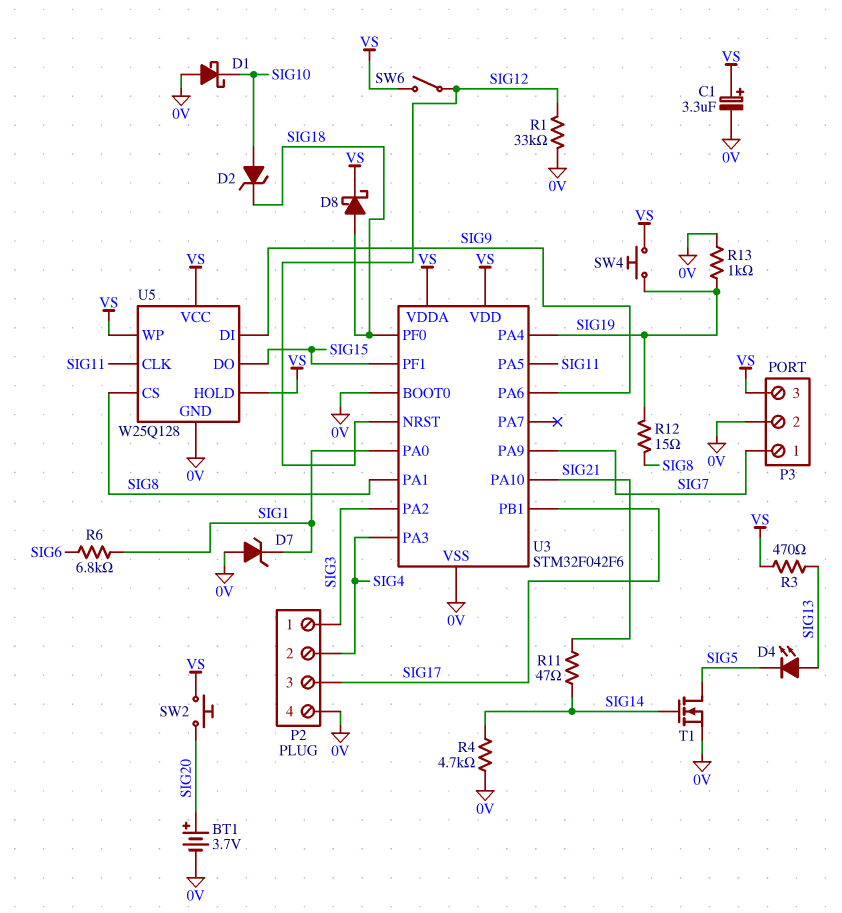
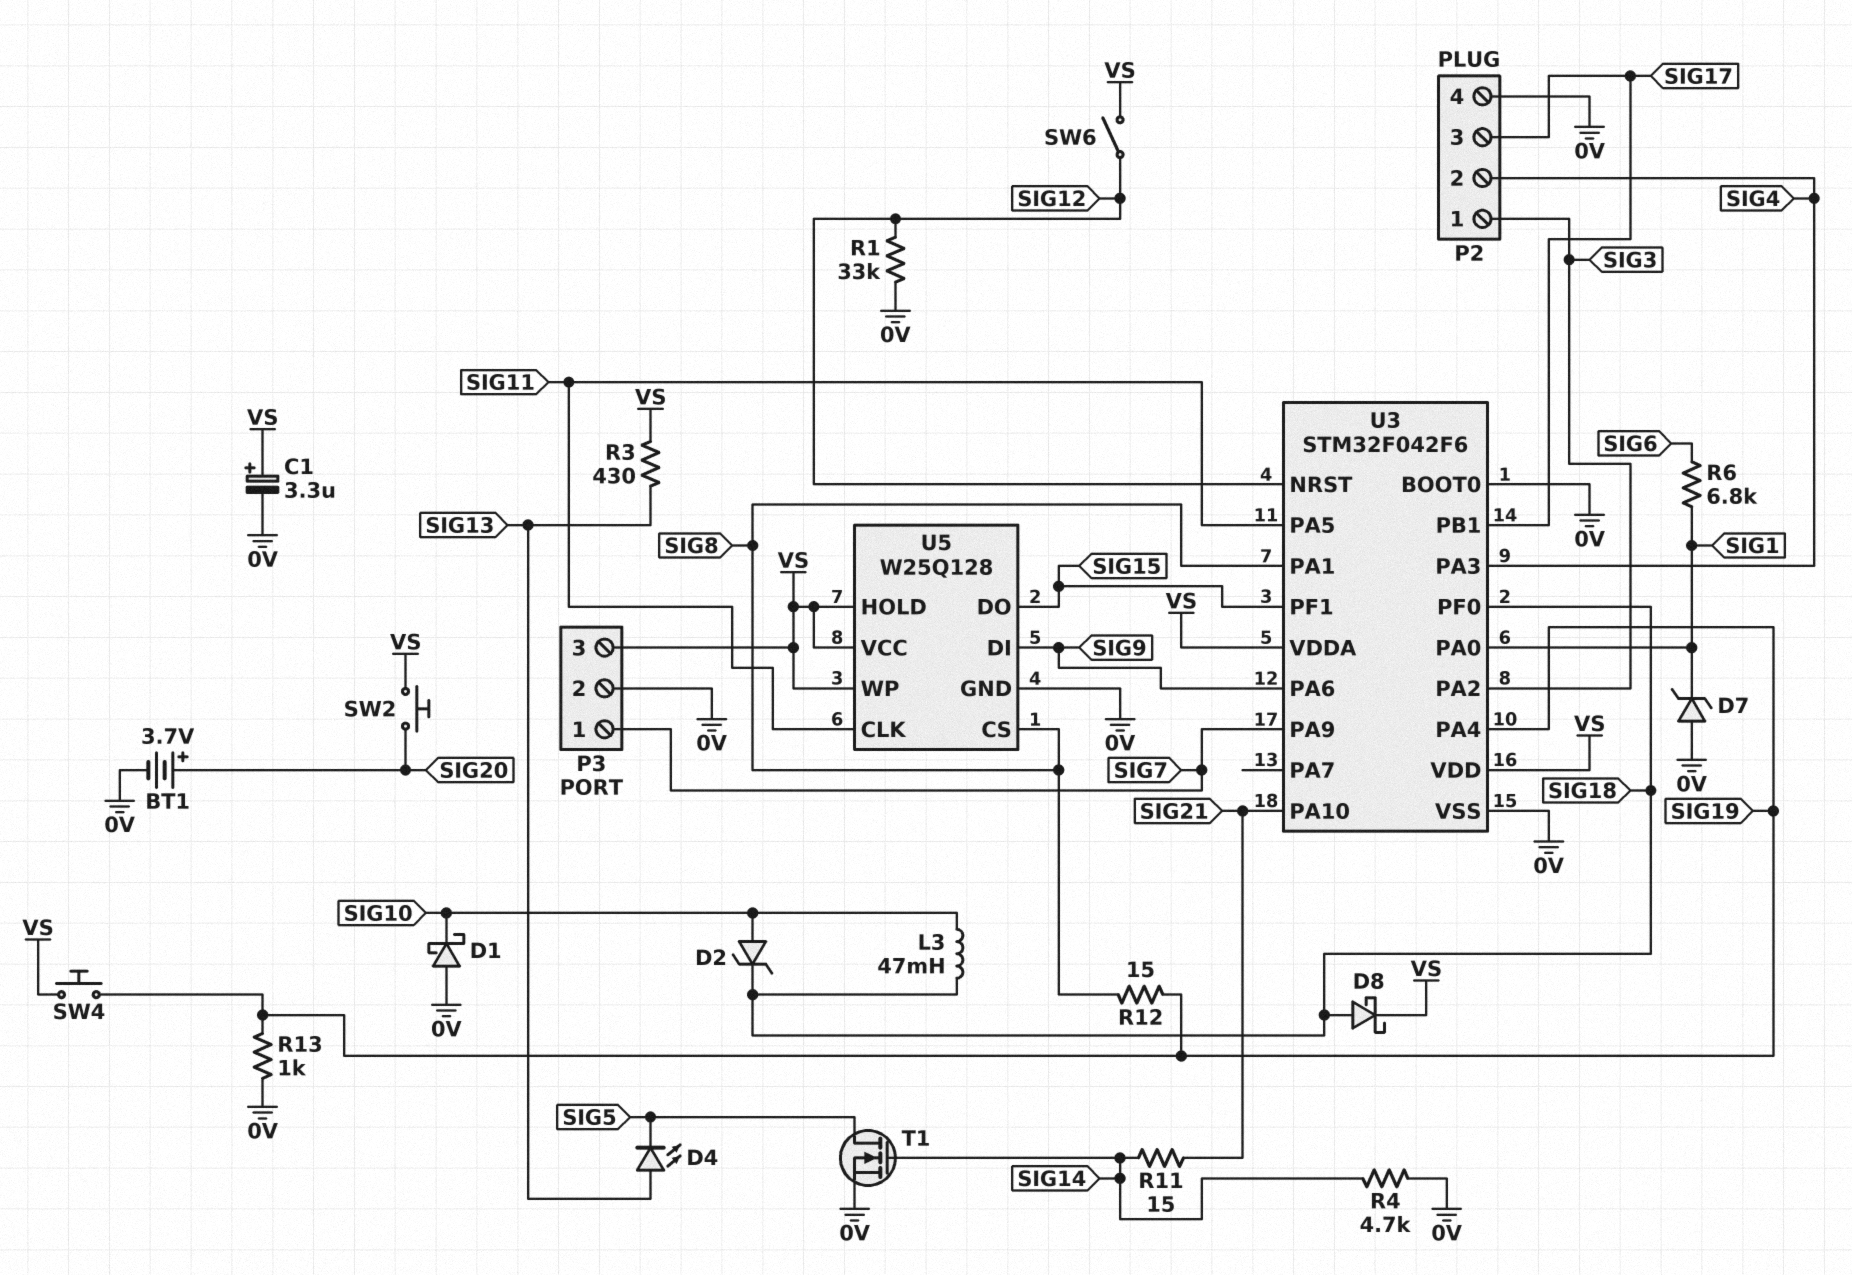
L3: none -> 47mH (SIG10, SIG18)
R3: 470 (SIG13, VS) -> 430 (SIG13, VS)
R11: 47 (SIG14, SIG21) -> 15 (SIG14, SIG21)

